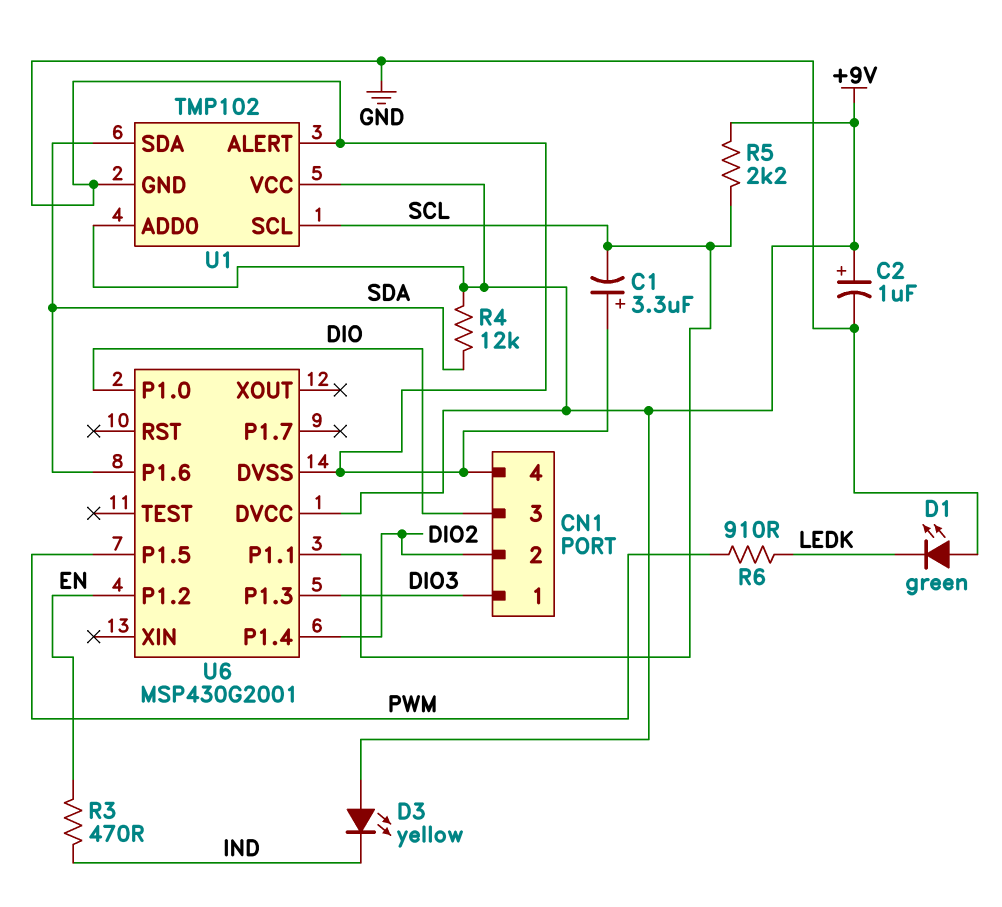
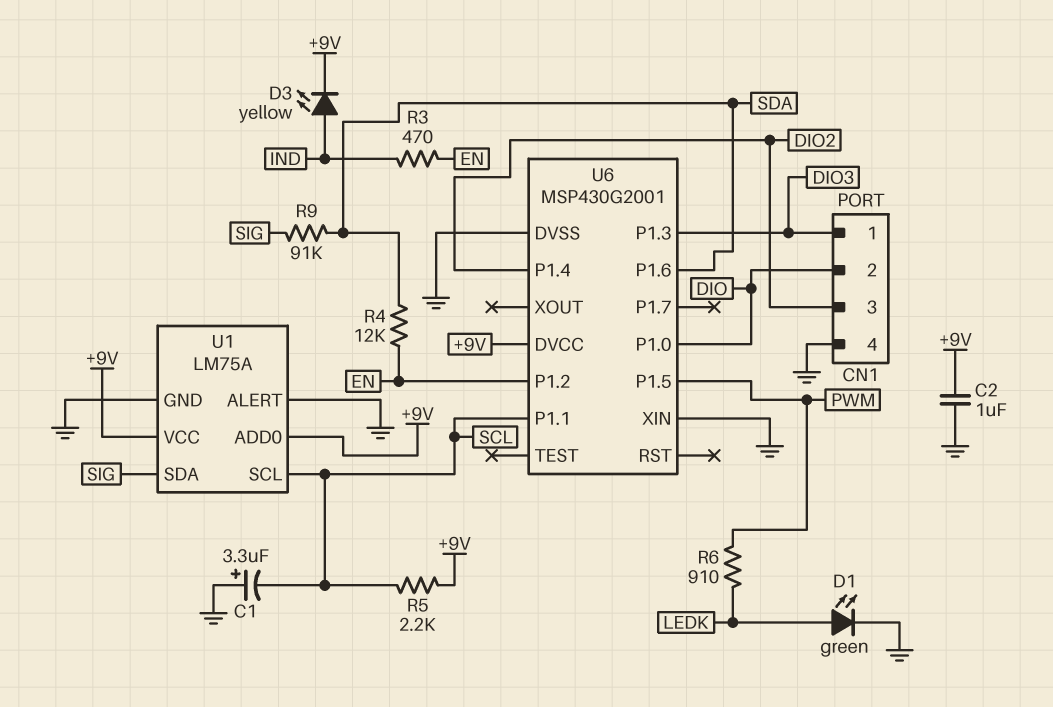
C2: 1uF (plus +9V, minus GND) -> 1uF (+9V, GND)
CN1 pin 2: DIO2 -> DIO
CN1 pin 3: DIO -> DIO2
D1: LED green (A GND, K LEDK) -> LED green (A LEDK, K GND)
D3: LED yellow (A +9V, K IND) -> LED yellow (A IND, K +9V)
R4: 12k (+9V, SDA) -> 12k (EN, SDA)
R9: none -> 91k (SDA, SIG)
U1: TMP102 -> LM75A
U1 pin SDA: SDA -> SIG
U6 pin XIN: none -> GND

